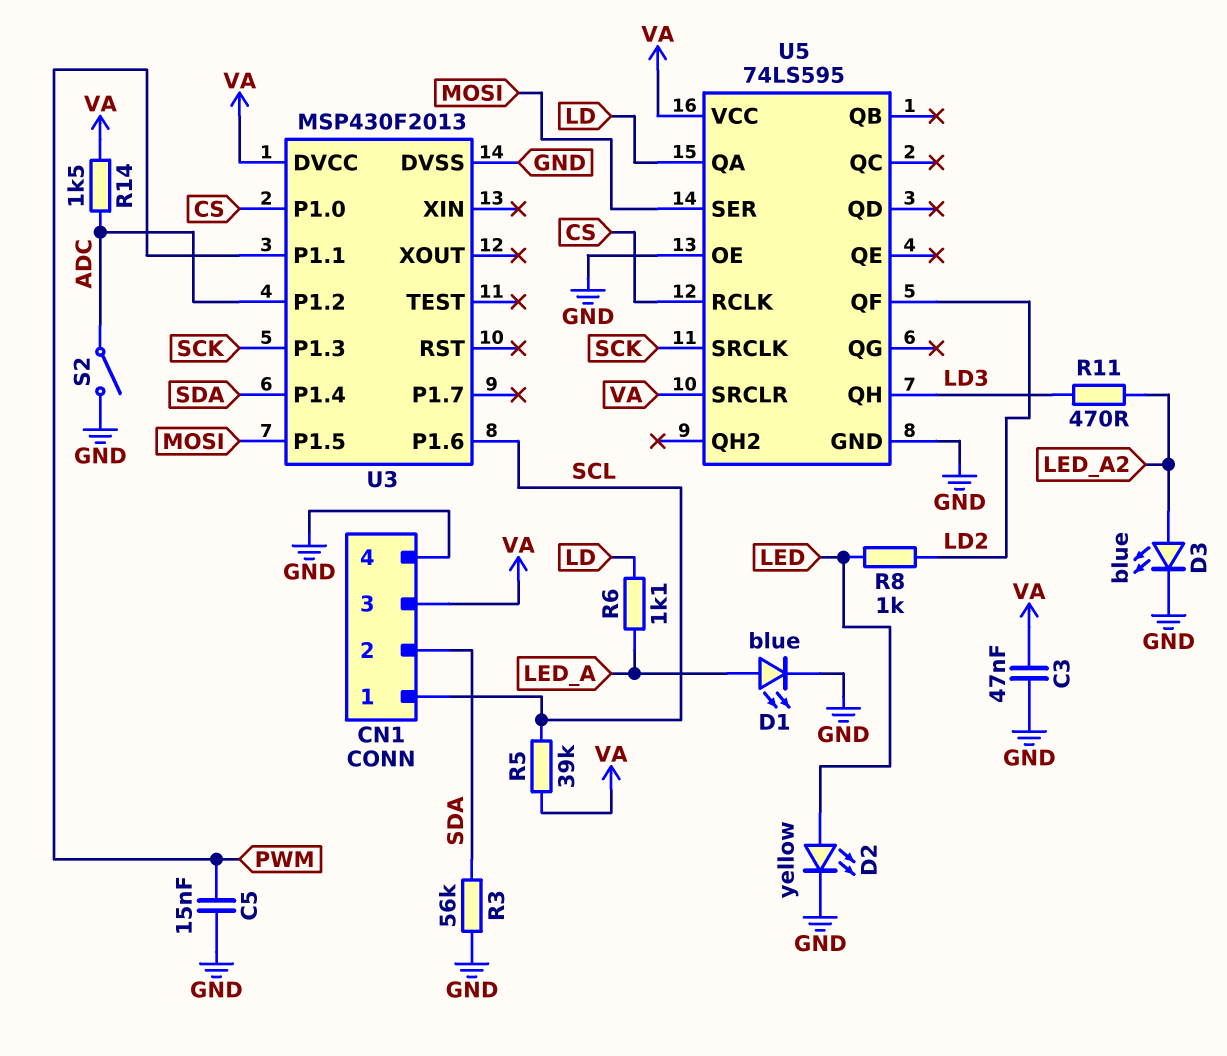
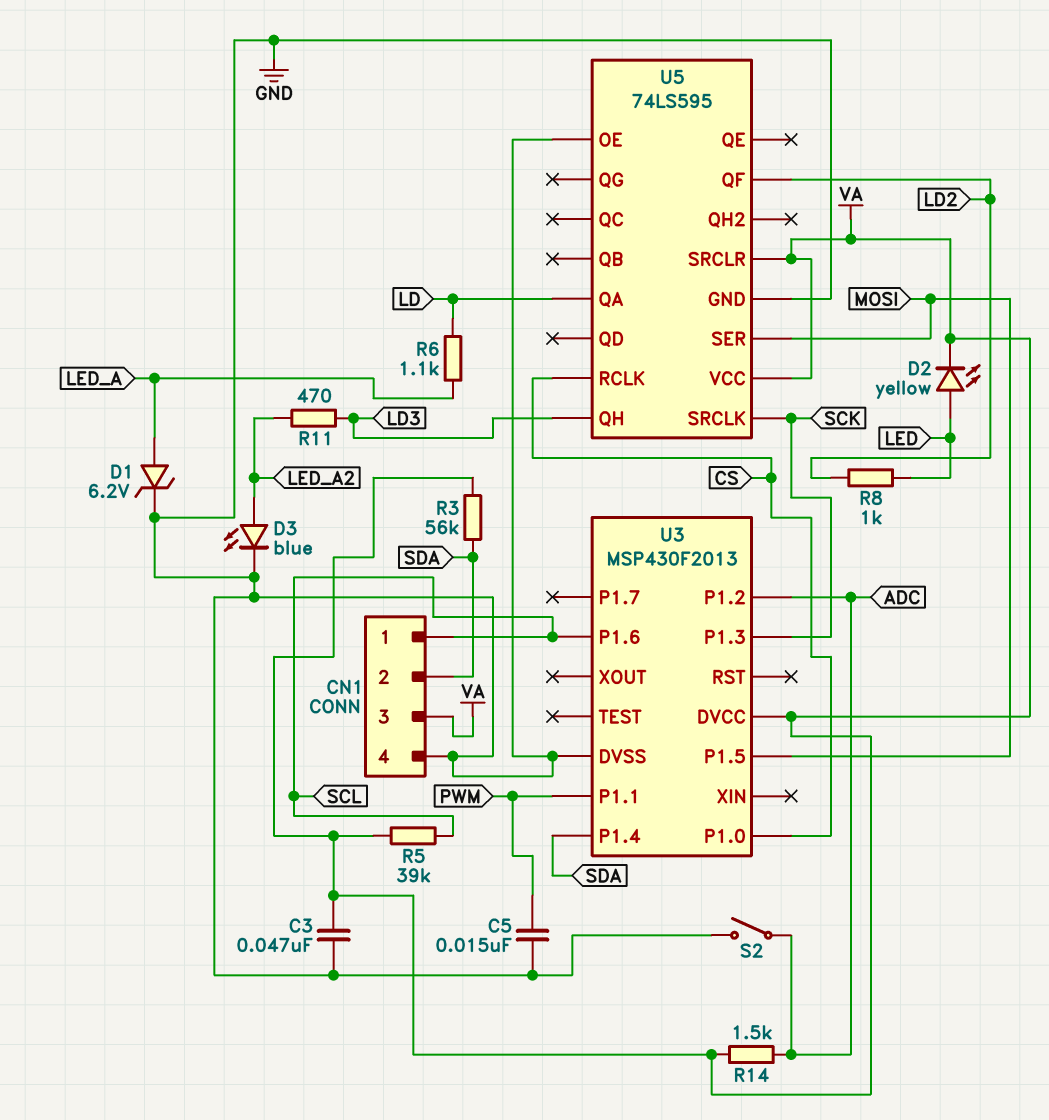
D1: LED blue (A LED_A, K GND) -> zener 6.2V (A LED_A, K GND)
D2: LED yellow (A LED, K GND) -> LED yellow (A LED, K VA)
R3: 56k (GND, SDA) -> 56k (SDA, VA)

